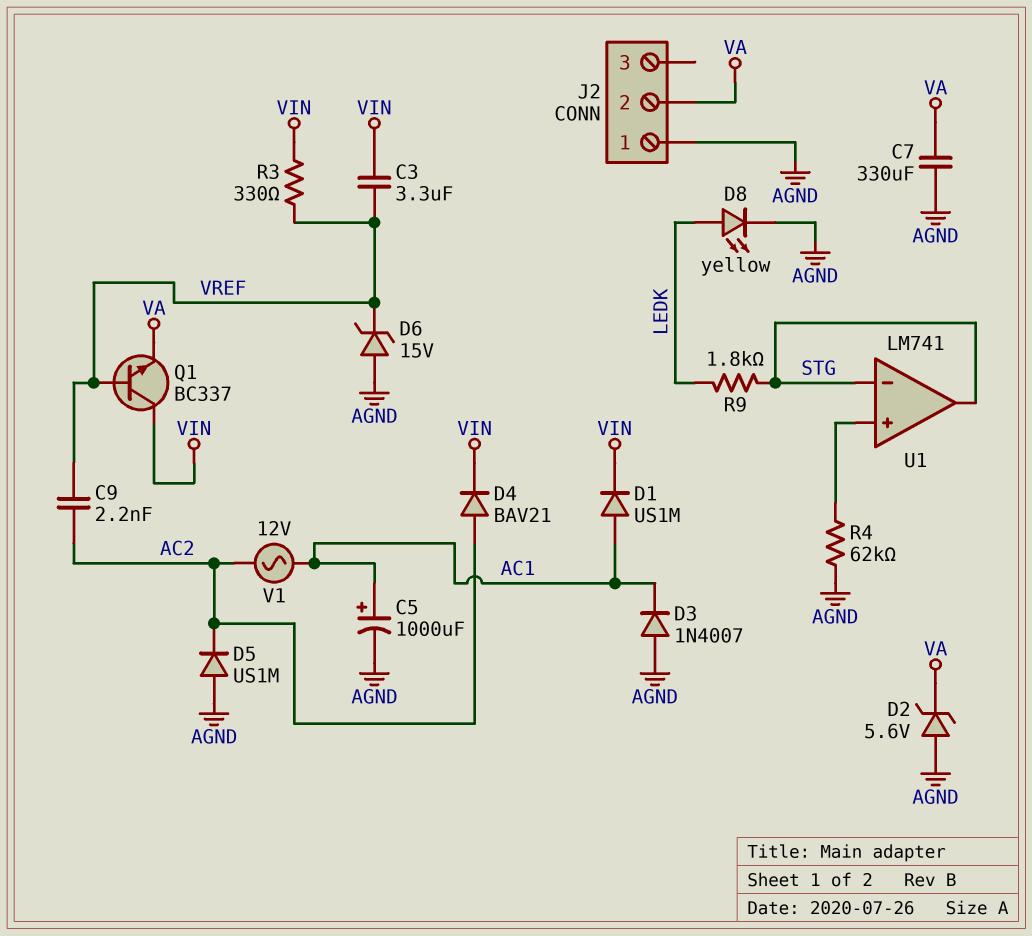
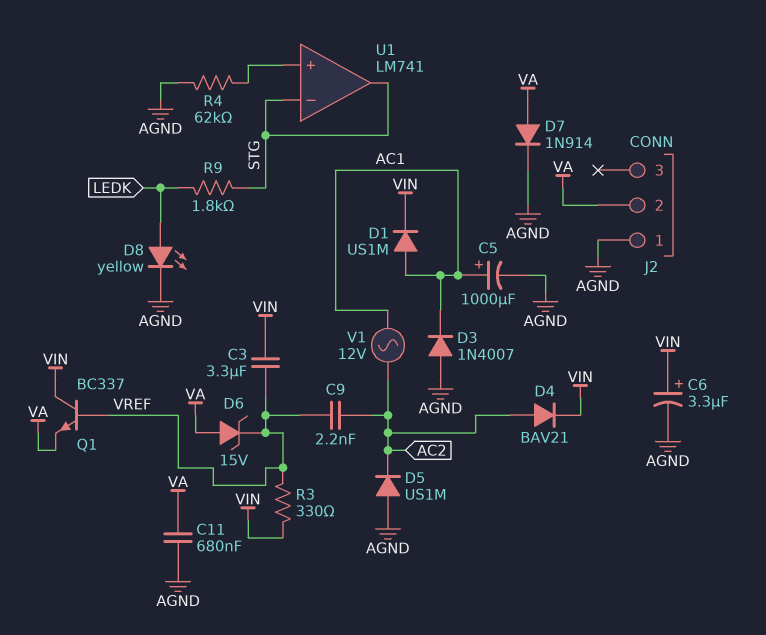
C6: none -> 3.3uF (plus VIN, minus AGND)
C7: 330uF (AGND, VA) -> none
C11: none -> 680nF (AGND, VA)
D2: zener 5.6V (A AGND, K VA) -> none
D6: zener 15V (A AGND, K VREF) -> zener 15V (A VA, K VREF)
D7: none -> diode 1N914 (A VA, K AGND)

